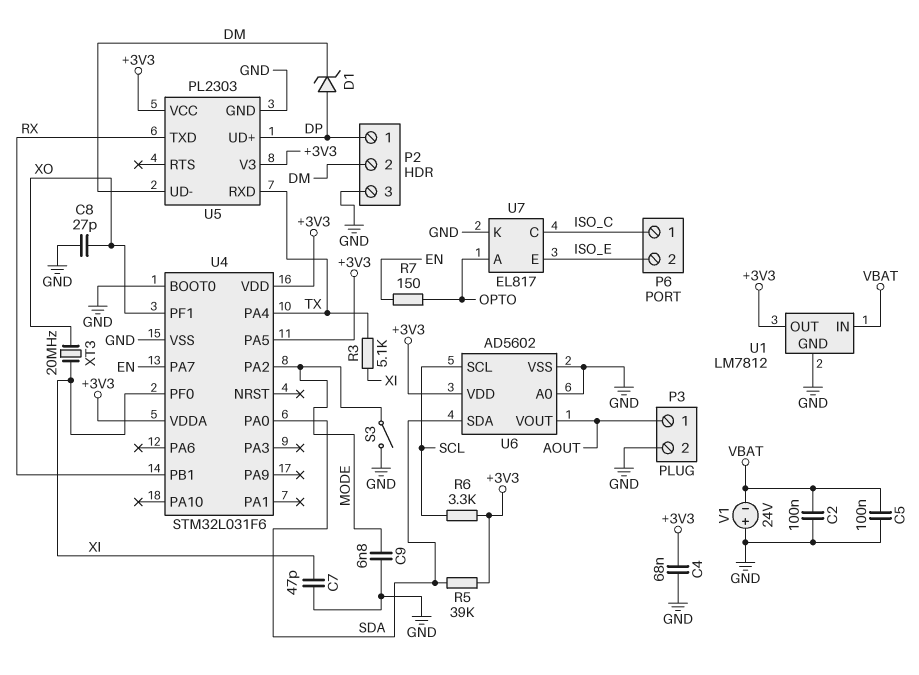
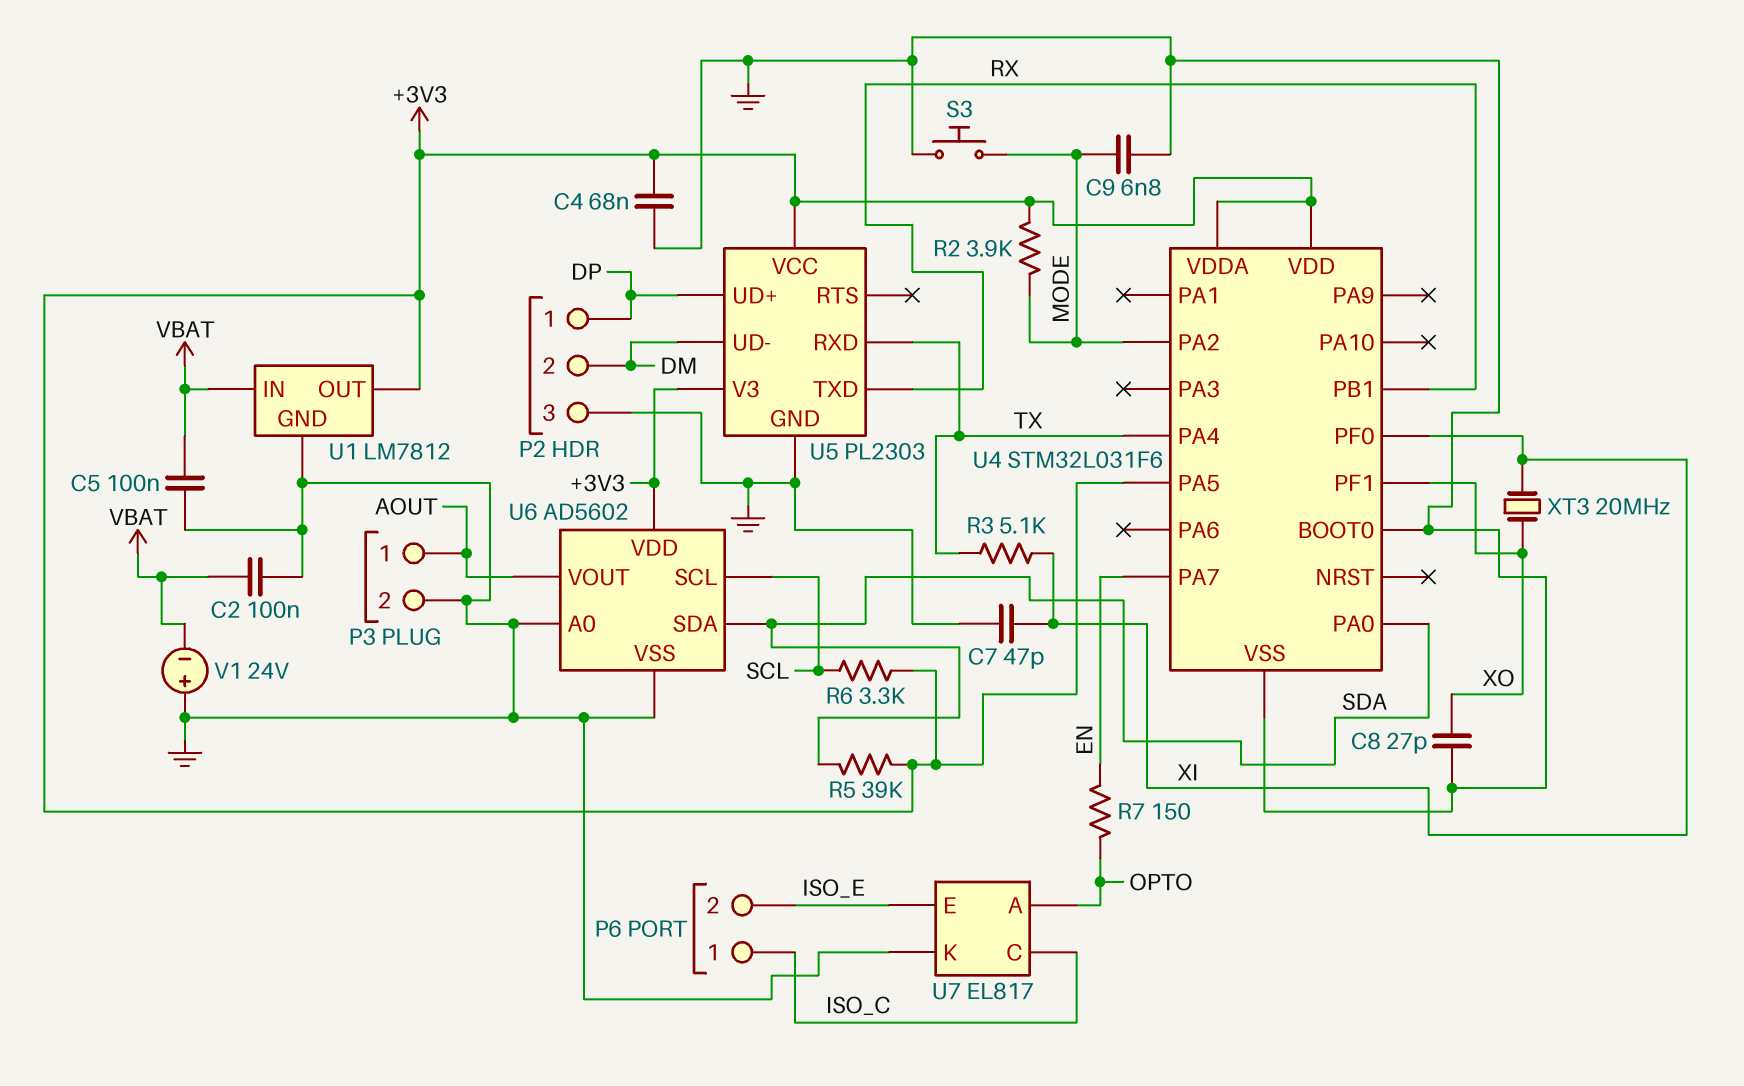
D1: zener (A DP, K DM) -> none
R2: none -> 3.9k (+3V3, MODE)
S3: switch (GND, MODE) -> button (GND, MODE)

